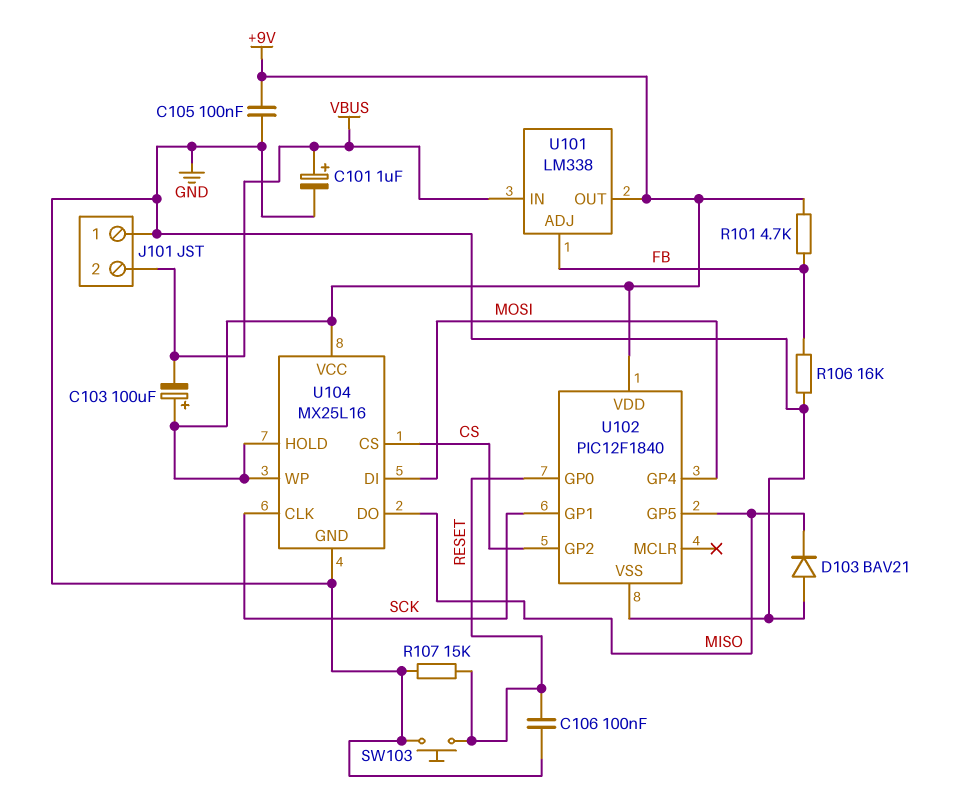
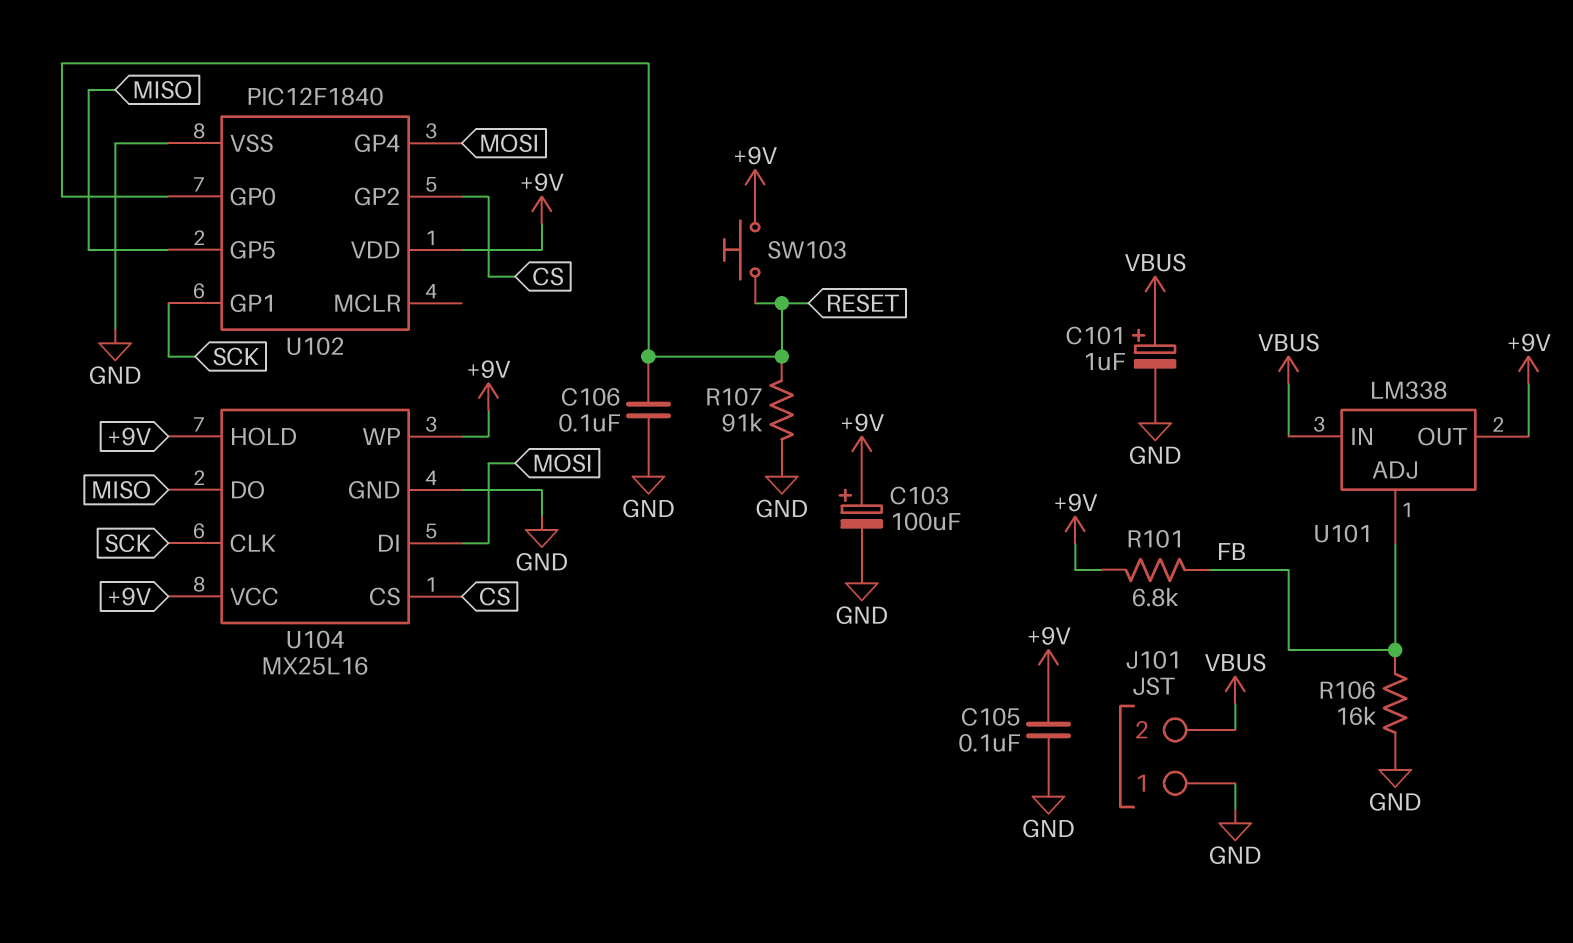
C103: 100uF (plus +9V, minus VBUS) -> 100uF (plus +9V, minus GND)
D103: diode BAV21 (A GND, K MISO) -> none
R101: 4.7k (+9V, FB) -> 6.8k (+9V, FB)
R107: 15k (GND, RESET) -> 91k (GND, RESET)
SW103: button (GND, RESET) -> button (+9V, RESET)

